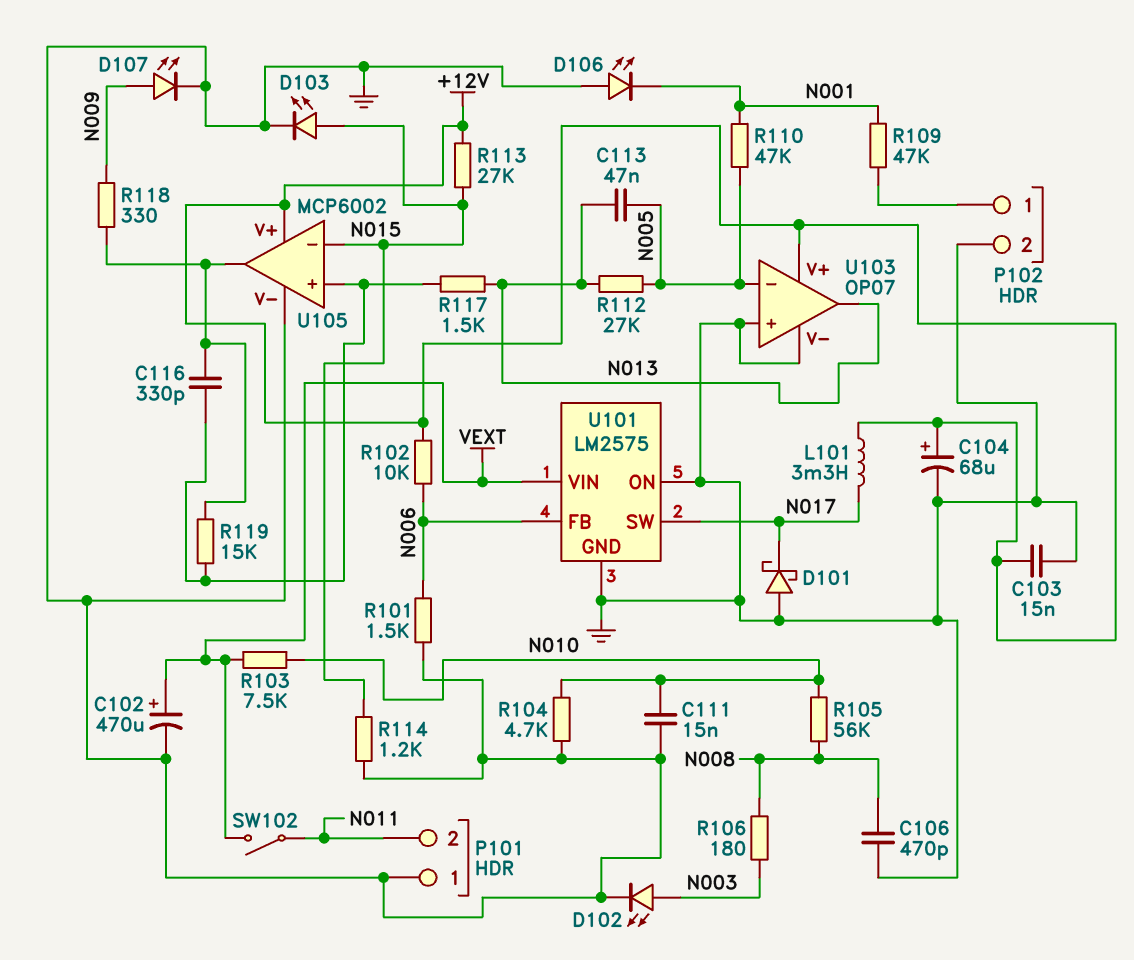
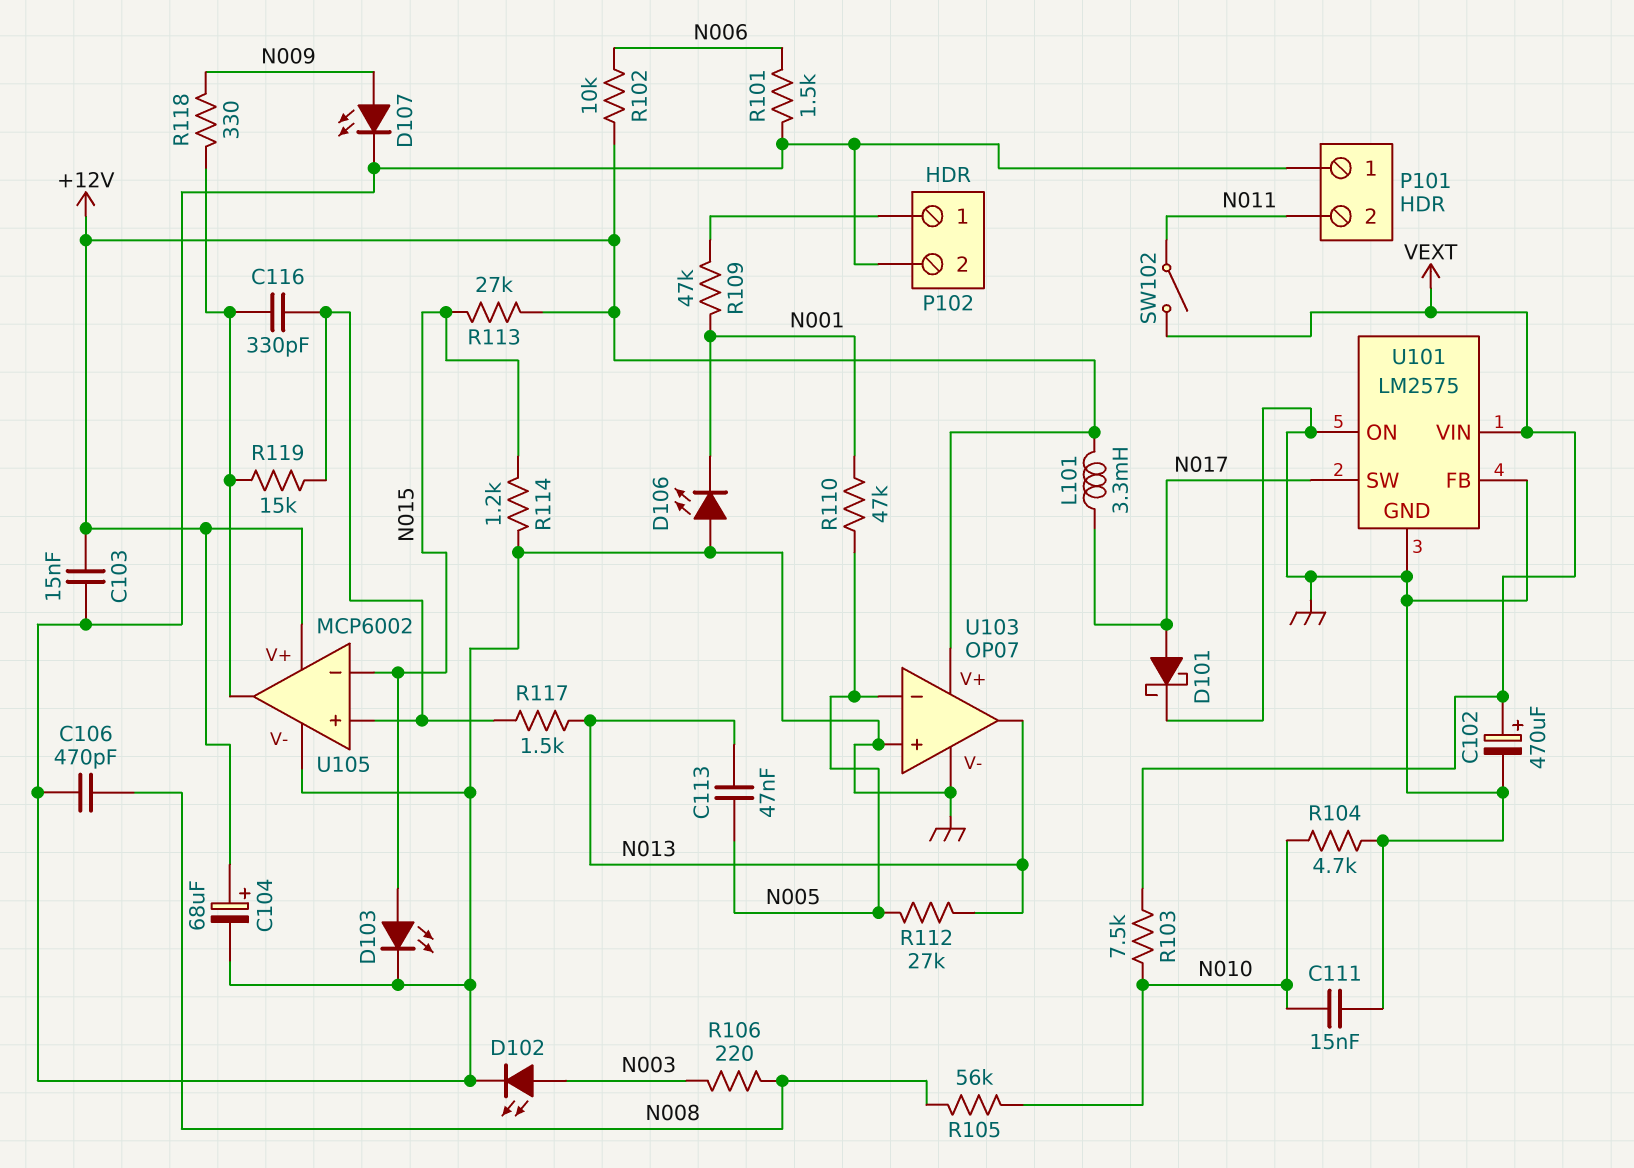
D101: schottky (A GND, K N017) -> schottky (A N017, K GND)
R106: 180 (N003, N008) -> 220 (N003, N008)
U101 pin FB: N006 -> GND

